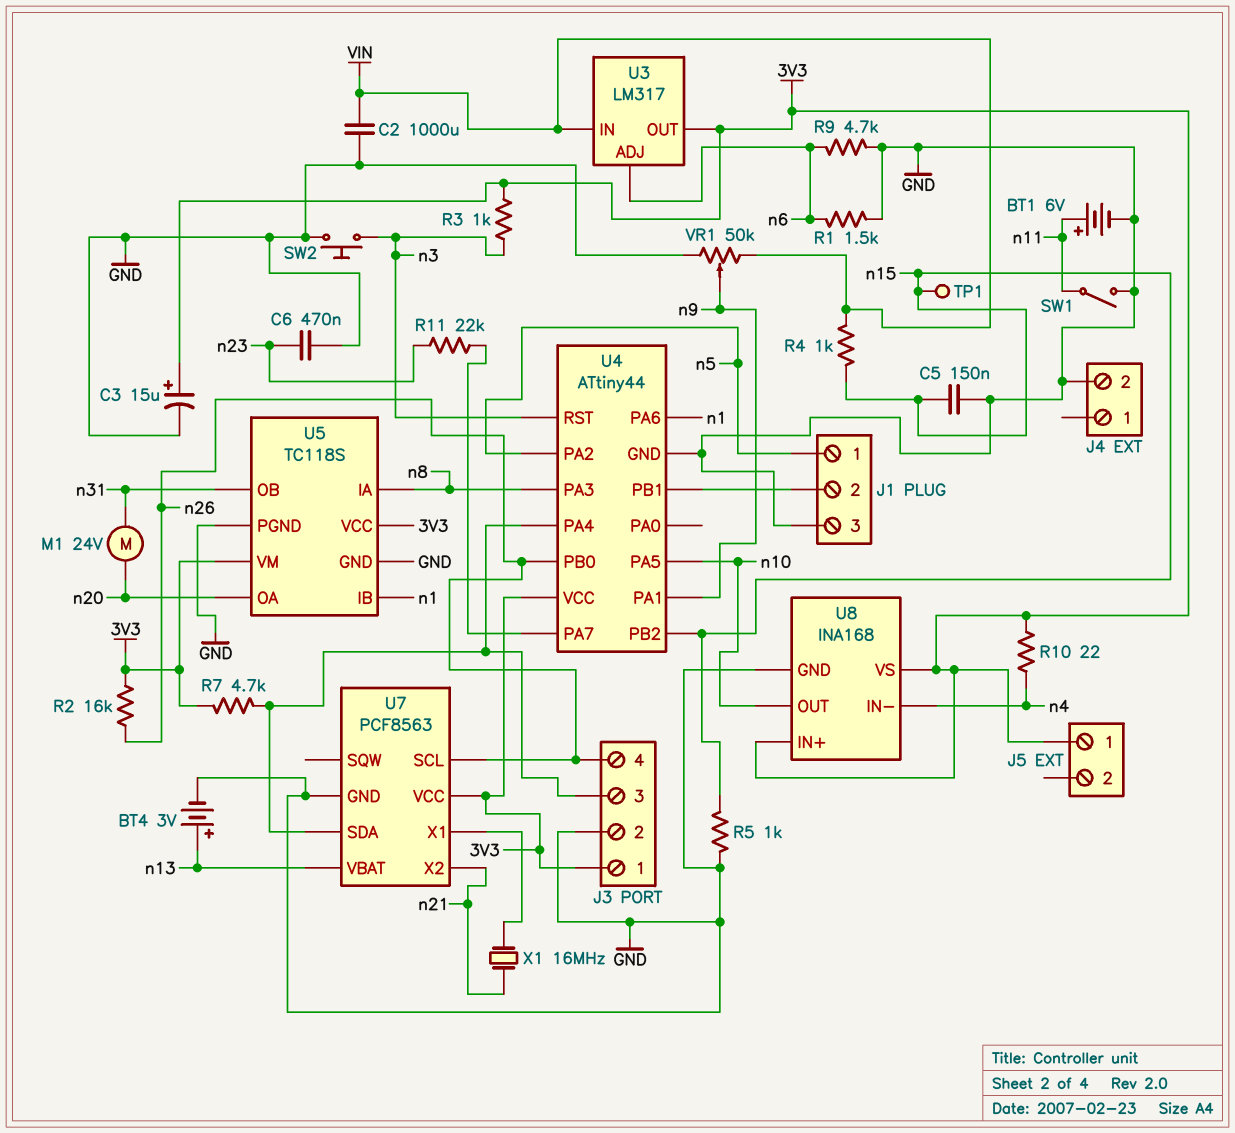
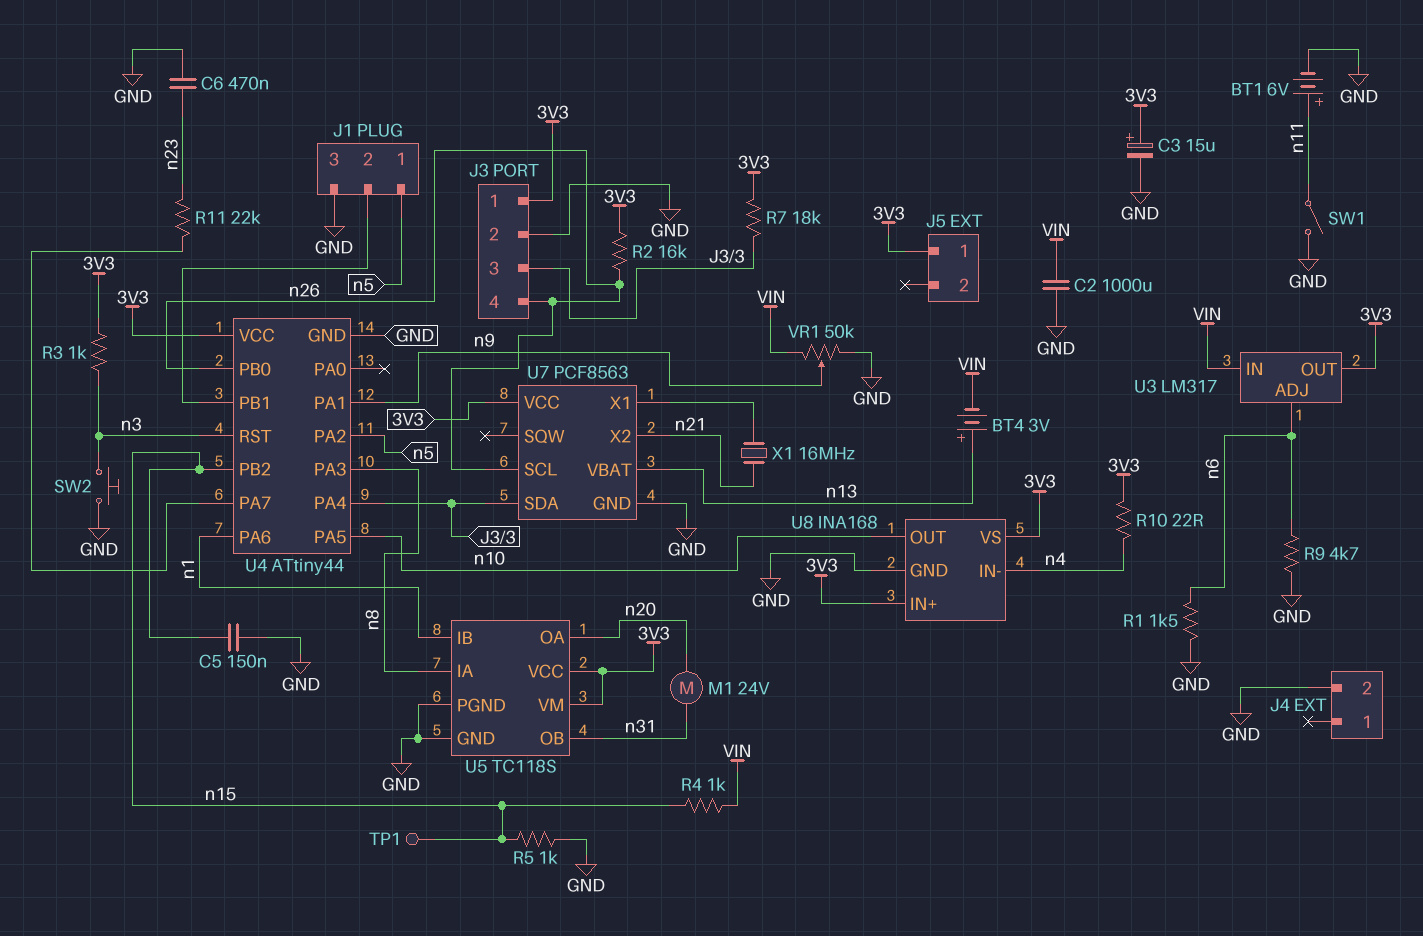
BT4: 3V (plus n13, minus GND) -> 3V (plus n13, minus VIN)
R7: 4.7k (3V3, J3/3) -> 18k (3V3, J3/3)

